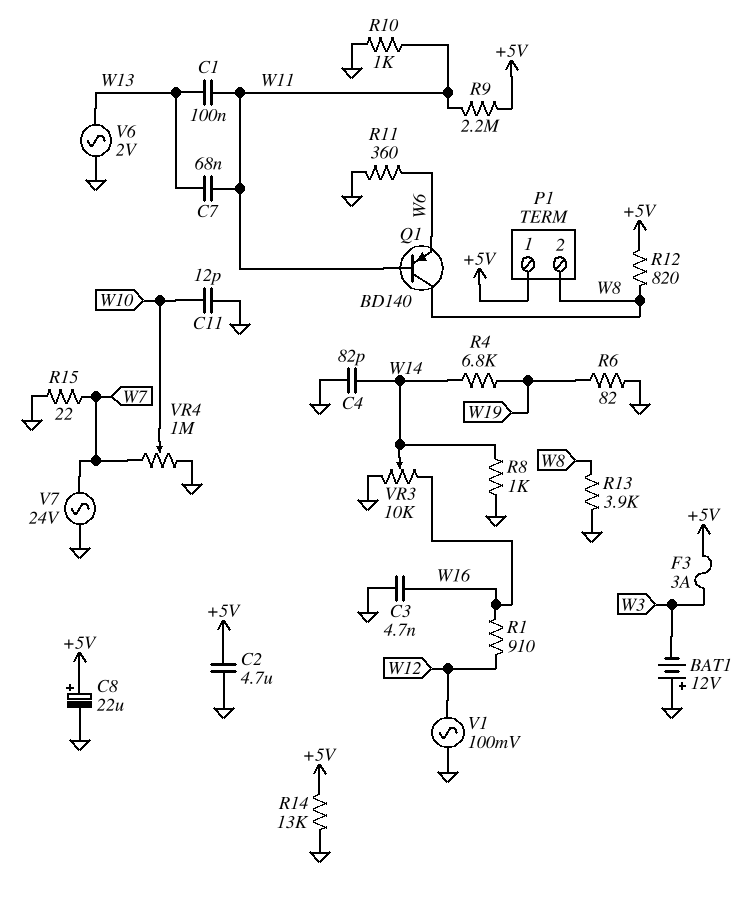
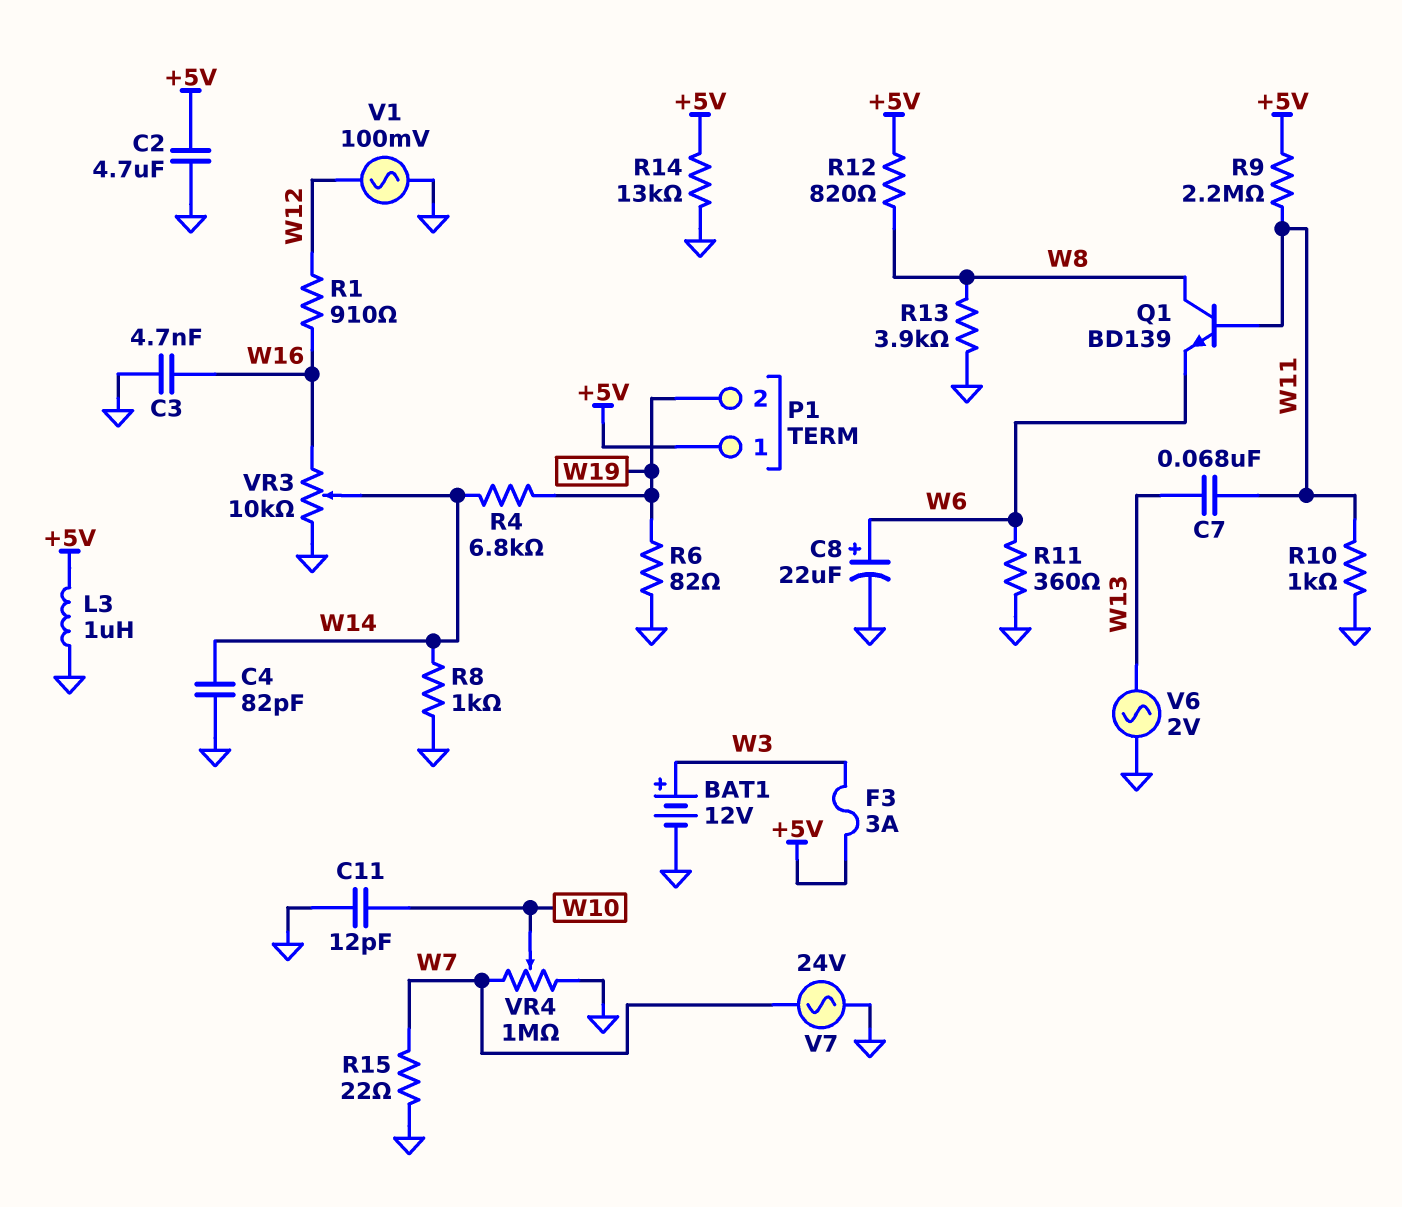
BAT1: 12V (plus GND, minus W3) -> 12V (plus W3, minus GND)
C1: 100nF (W11, W13) -> none
C8: 22uF (plus +5V, minus GND) -> 22uF (plus W6, minus GND)
L3: none -> 1uH (+5V, GND)
P1 pin 2: W8 -> W19
Q1: PNP BD140 (B W11, C W8, E W6) -> NPN BD139 (B W11, C W8, E W6)

